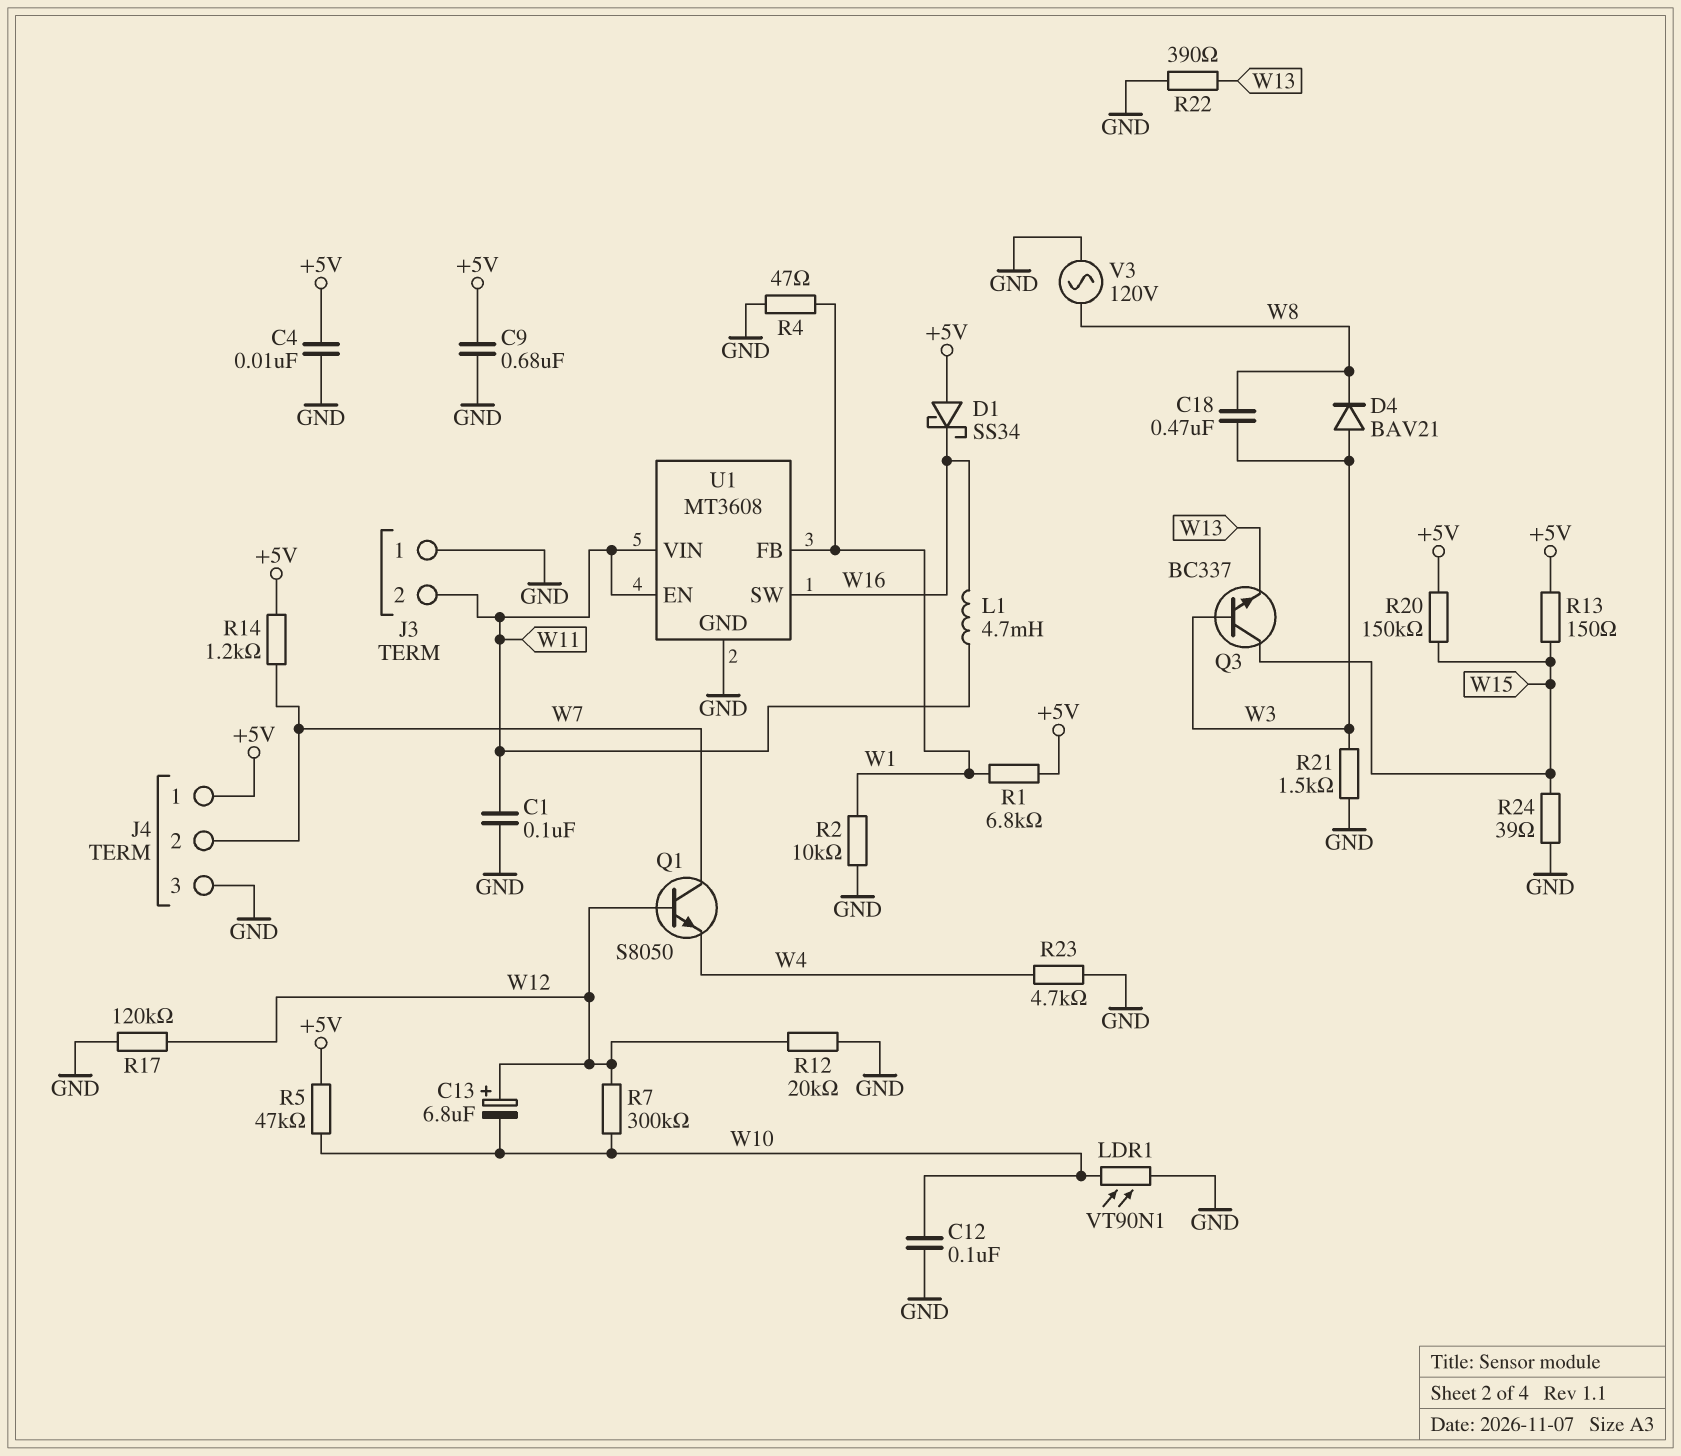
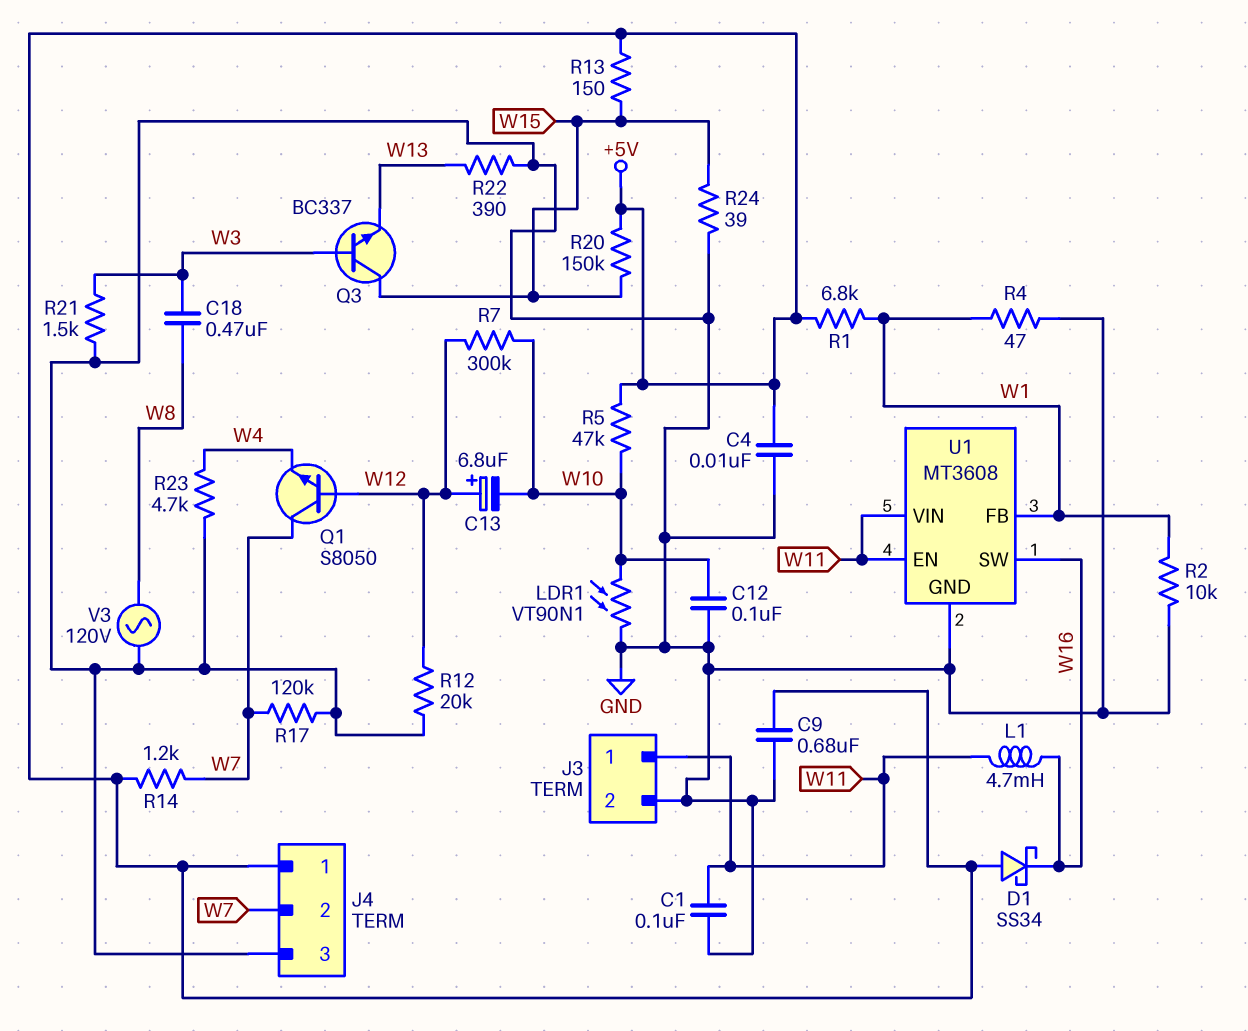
D4: diode BAV21 (A W3, K W8) -> none
J3 pin 1: GND -> W11
J3 pin 2: W11 -> GND
R17: 120k (GND, W12) -> 120k (GND, W7)

